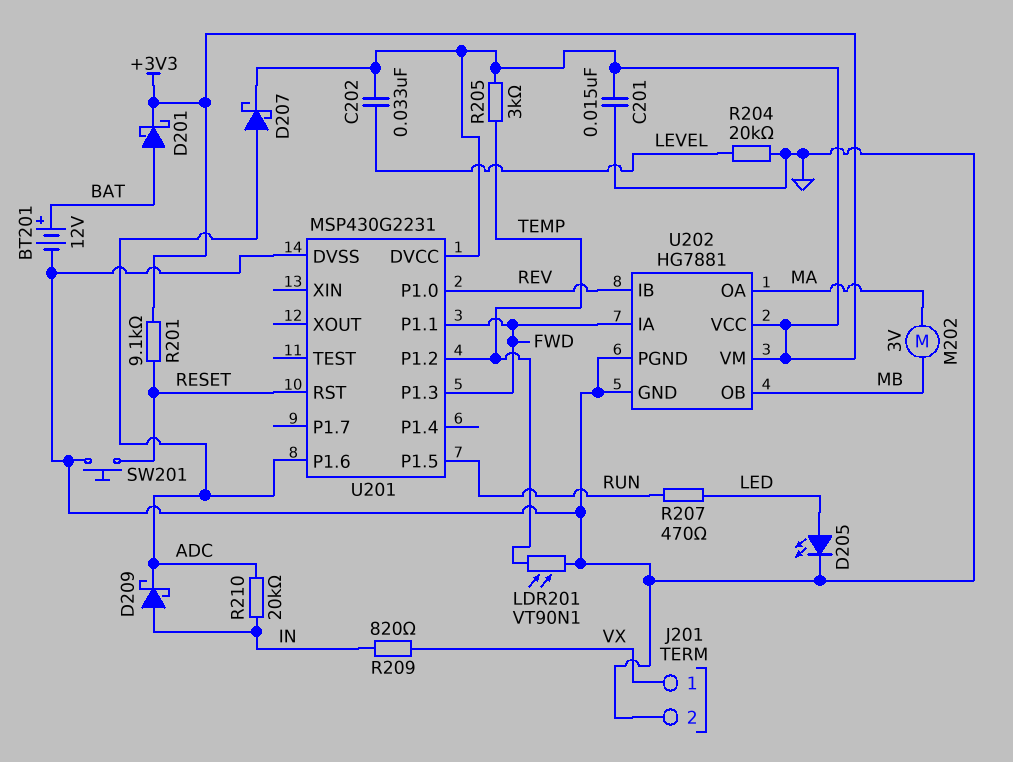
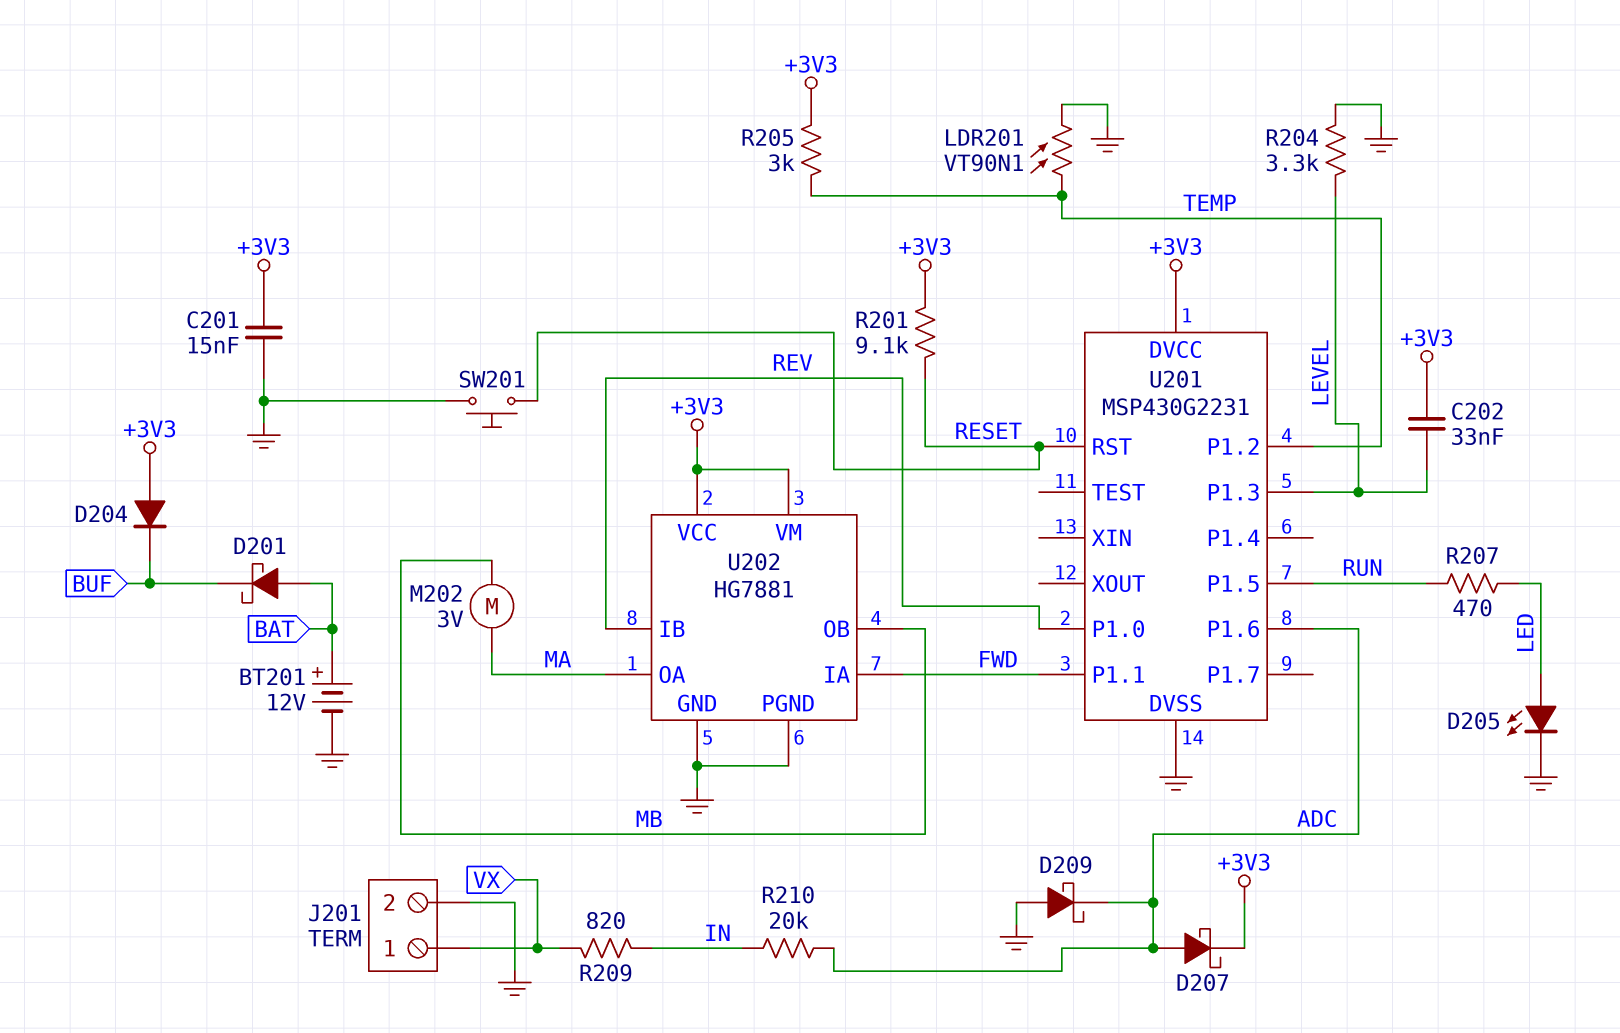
D201: schottky (A BAT, K +3V3) -> schottky (A BAT, K BUF)
D204: none -> diode (A +3V3, K BUF)
D209: schottky (A IN, K ADC) -> schottky (A GND, K ADC)
R204: 20k (GND, LEVEL) -> 3.3k (GND, LEVEL)
U201 pin P1.3: FWD -> LEVEL

